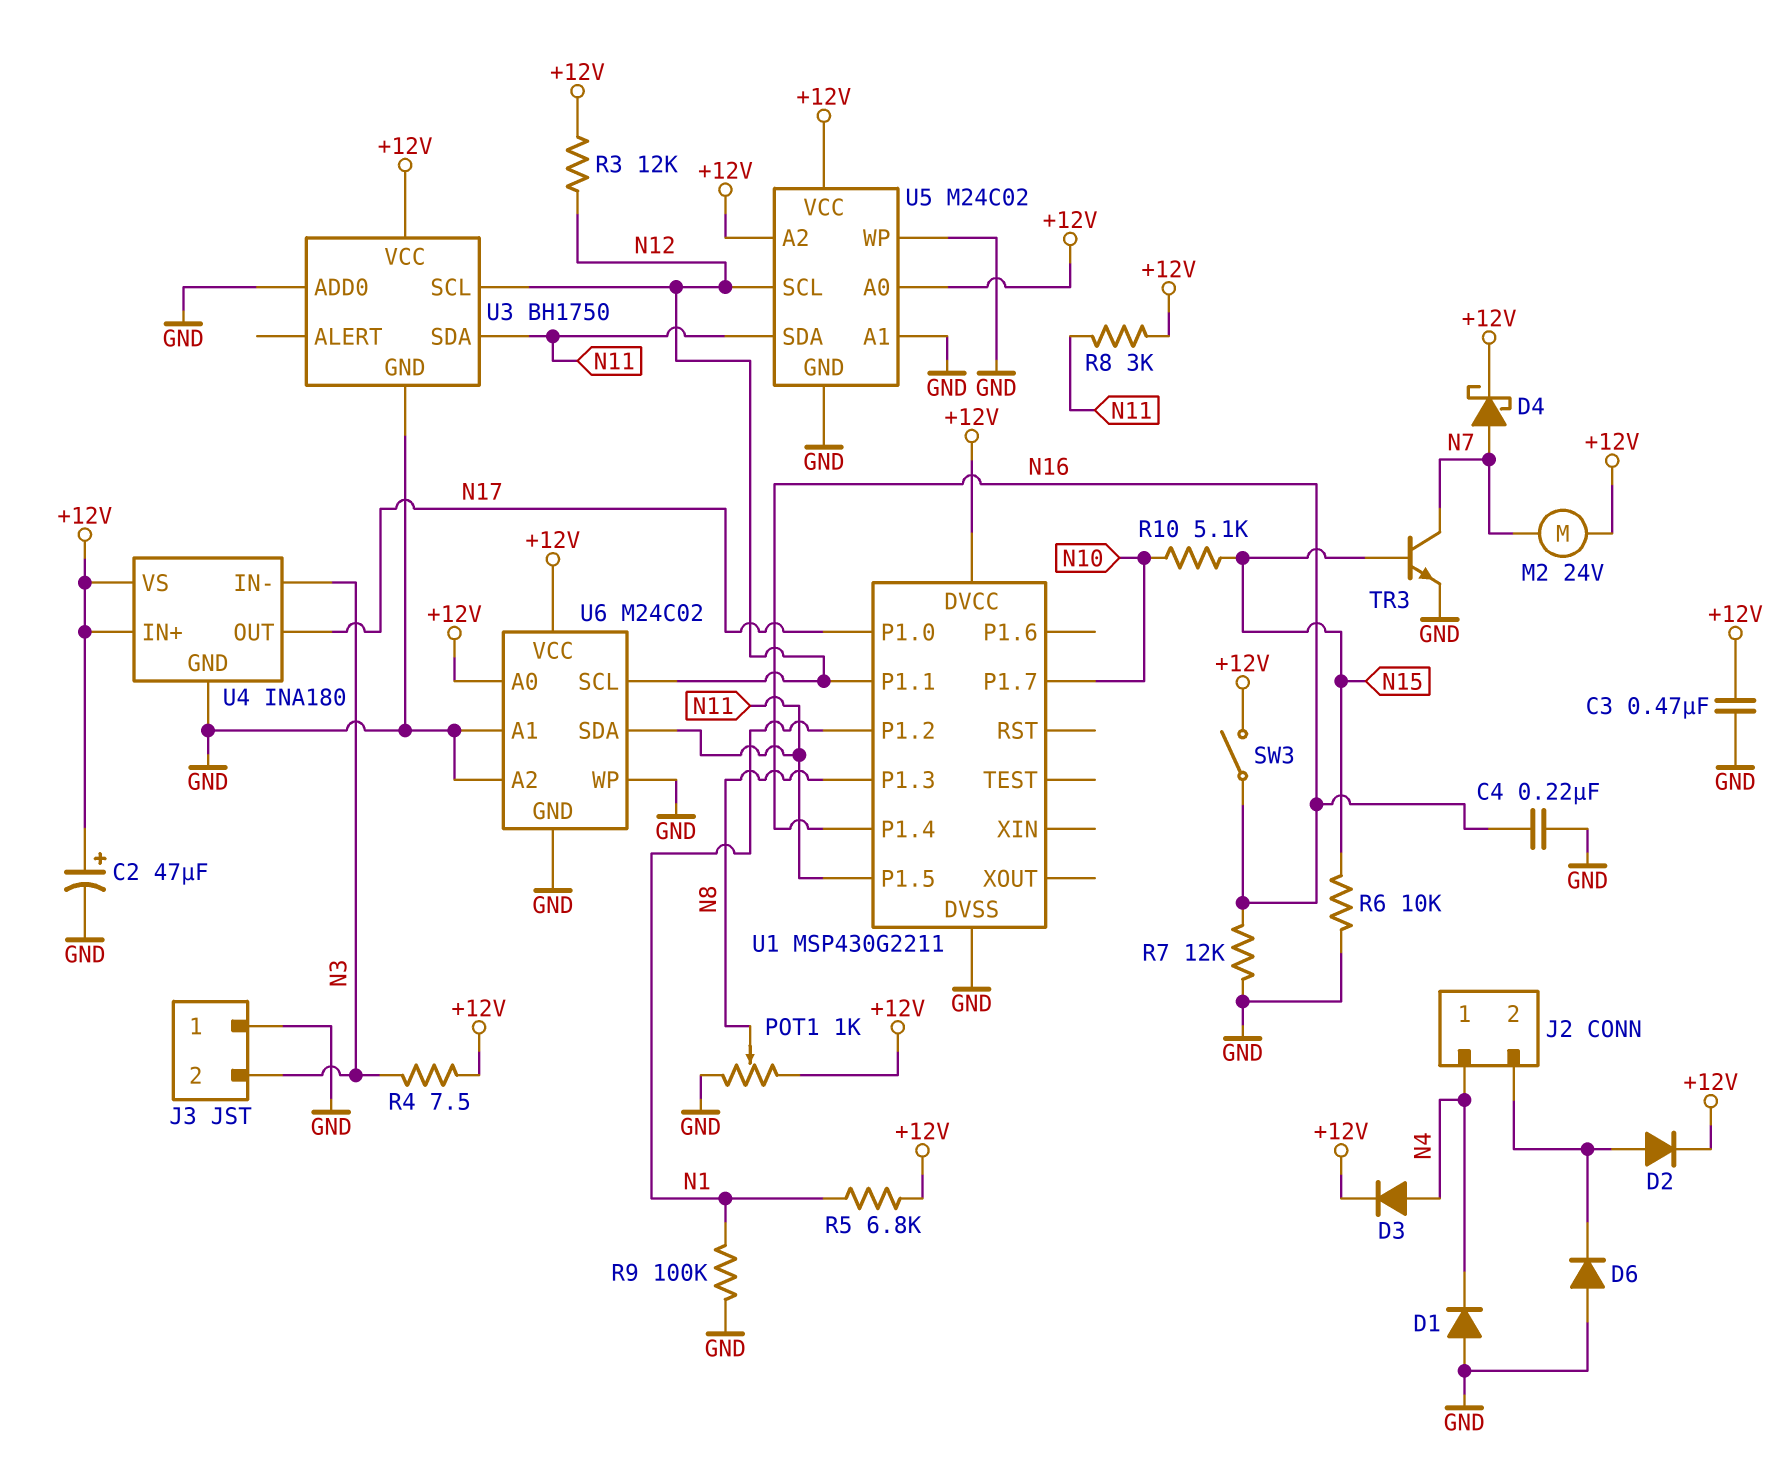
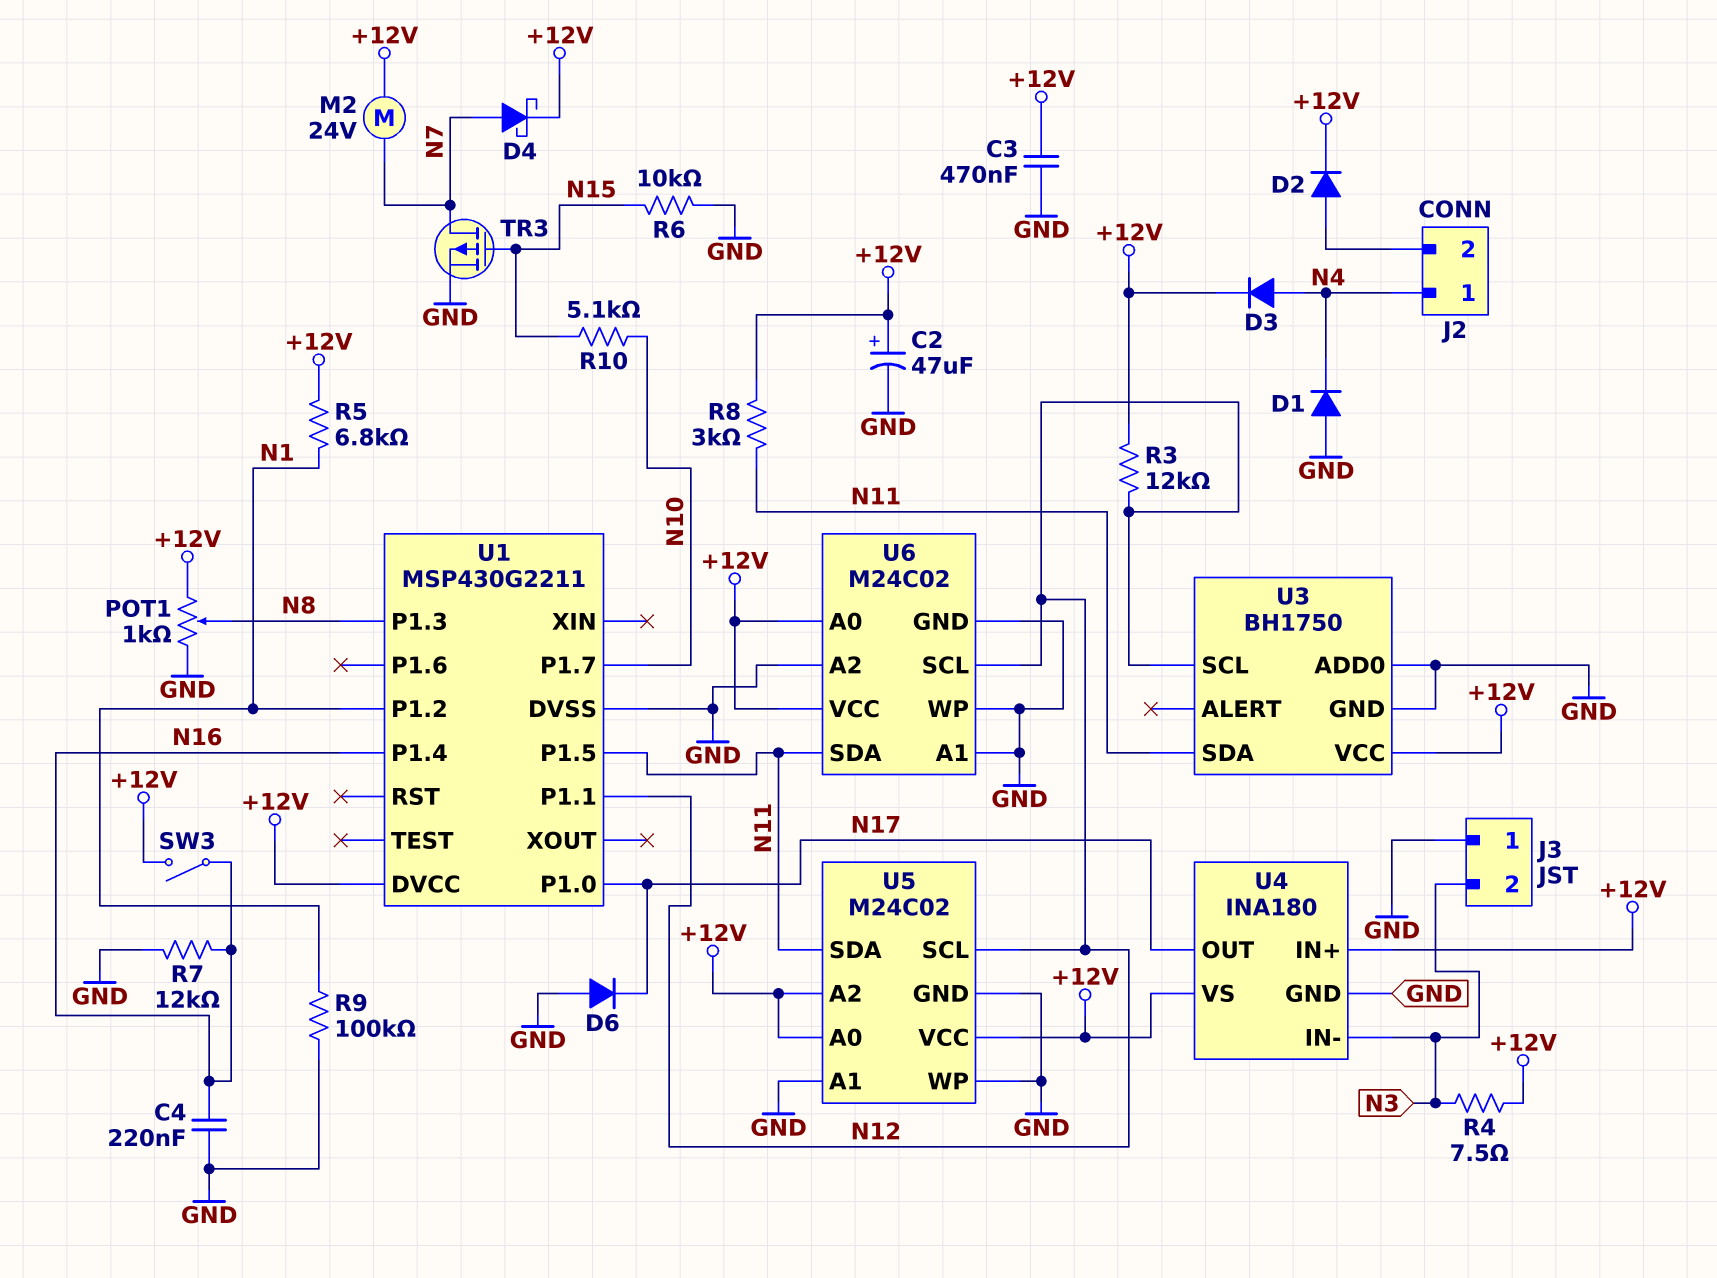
D6: diode (A GND, K J2/2) -> diode (A GND, K N17)
TR3: NPN (B N15, C N7, E GND) -> PMOS (G N15, D N7, S GND)

